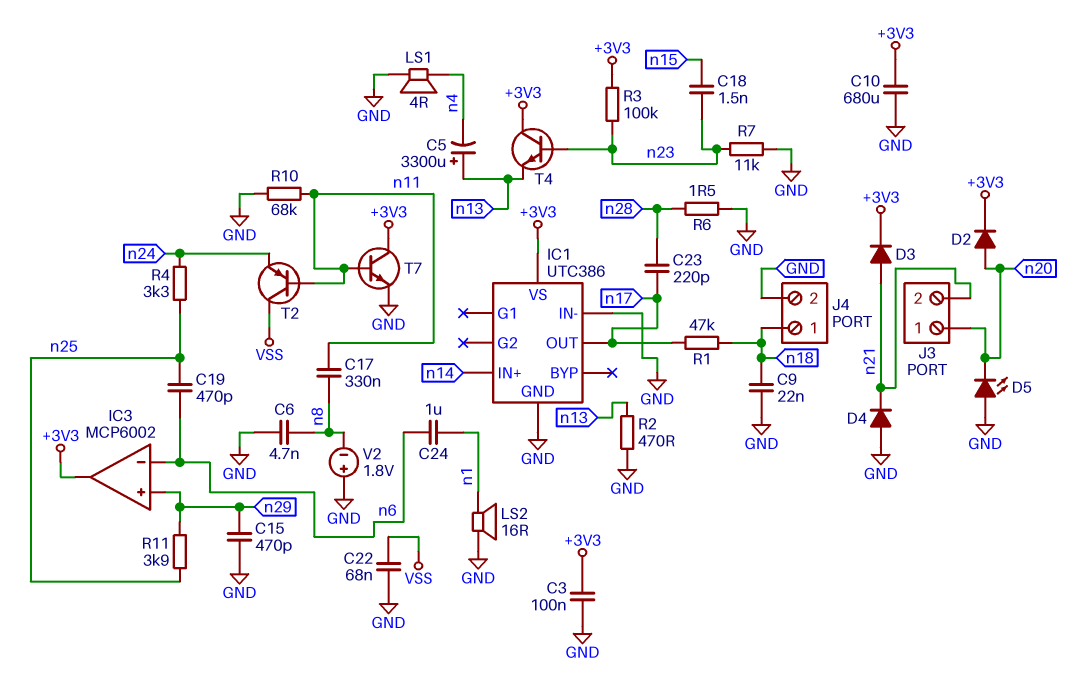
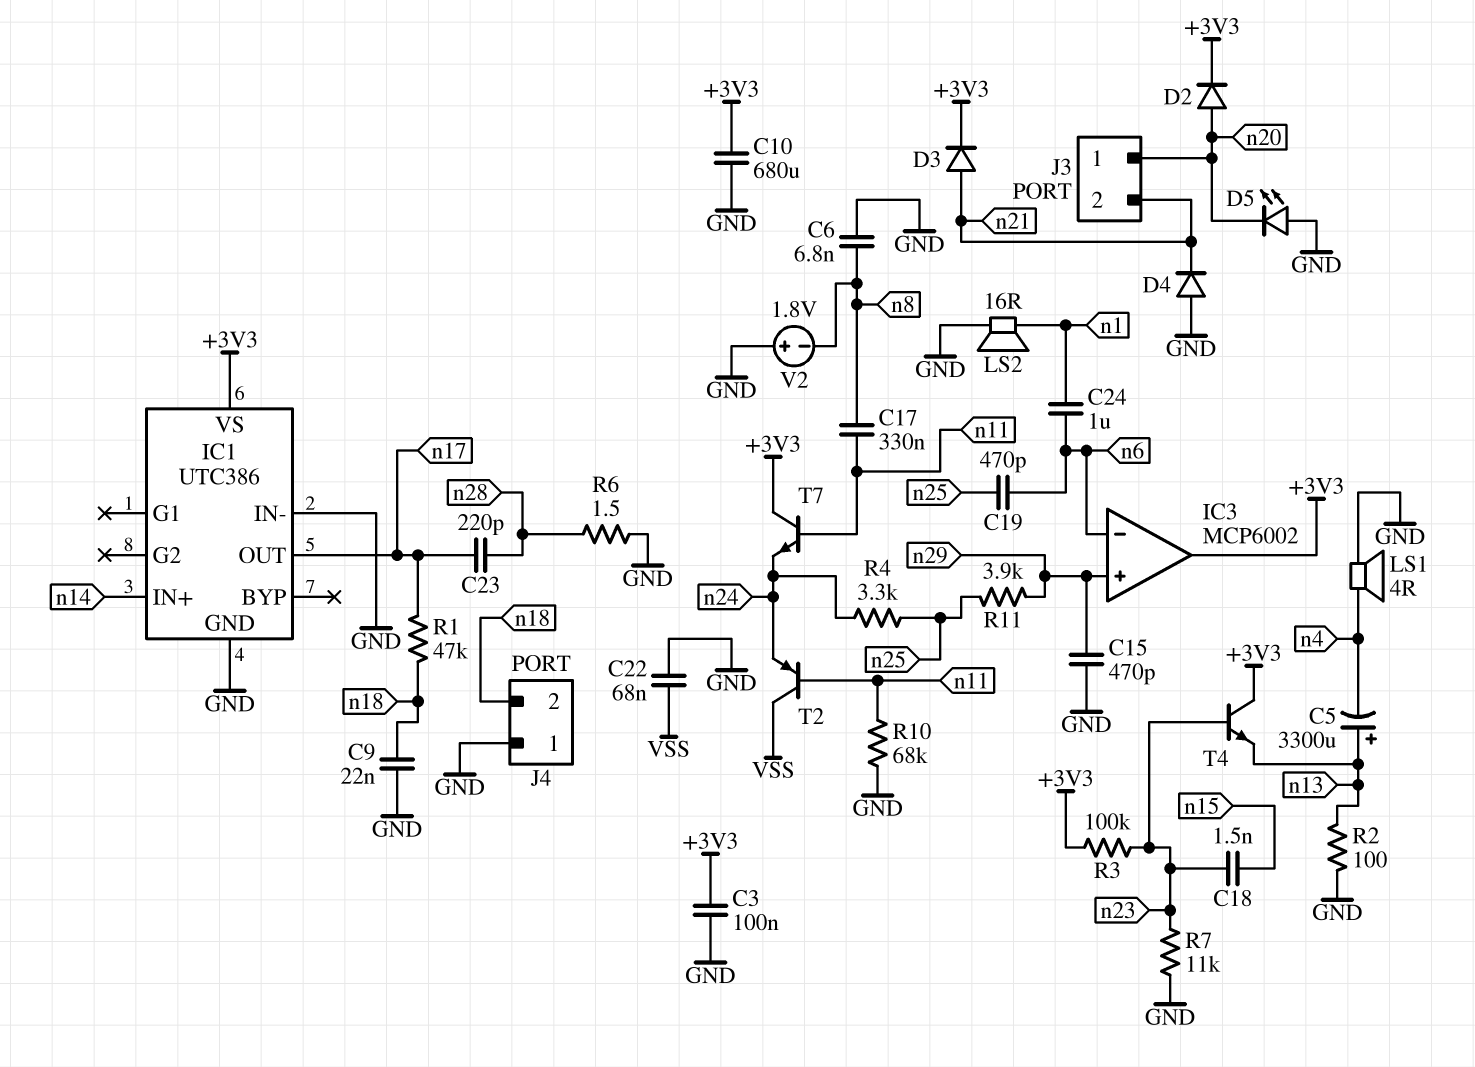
C6: 4.7nF (GND, n8) -> 6.8nF (GND, n8)
J4 pin 1: n18 -> GND
J4 pin 2: GND -> n18
R2: 470 (GND, n13) -> 100 (GND, n13)
T7: NPN (B n11, C +3V3, E GND) -> NPN (B n11, C +3V3, E n24)

